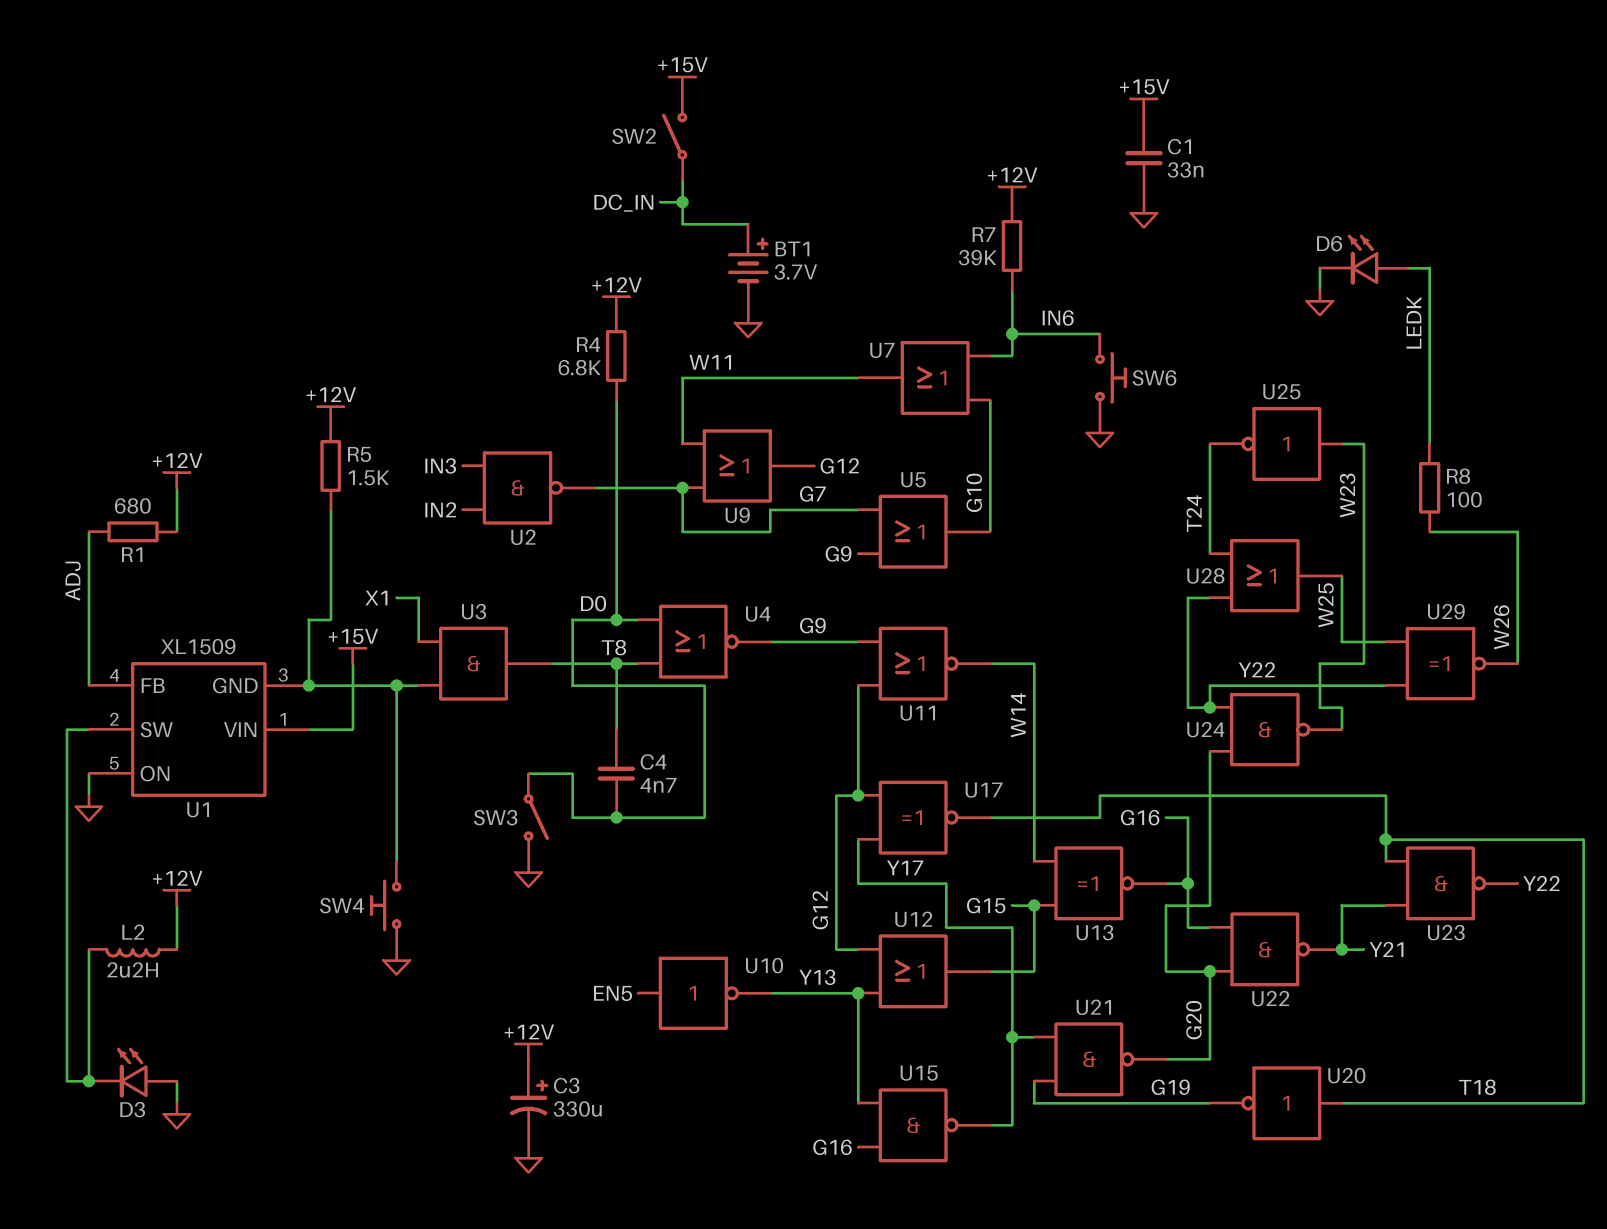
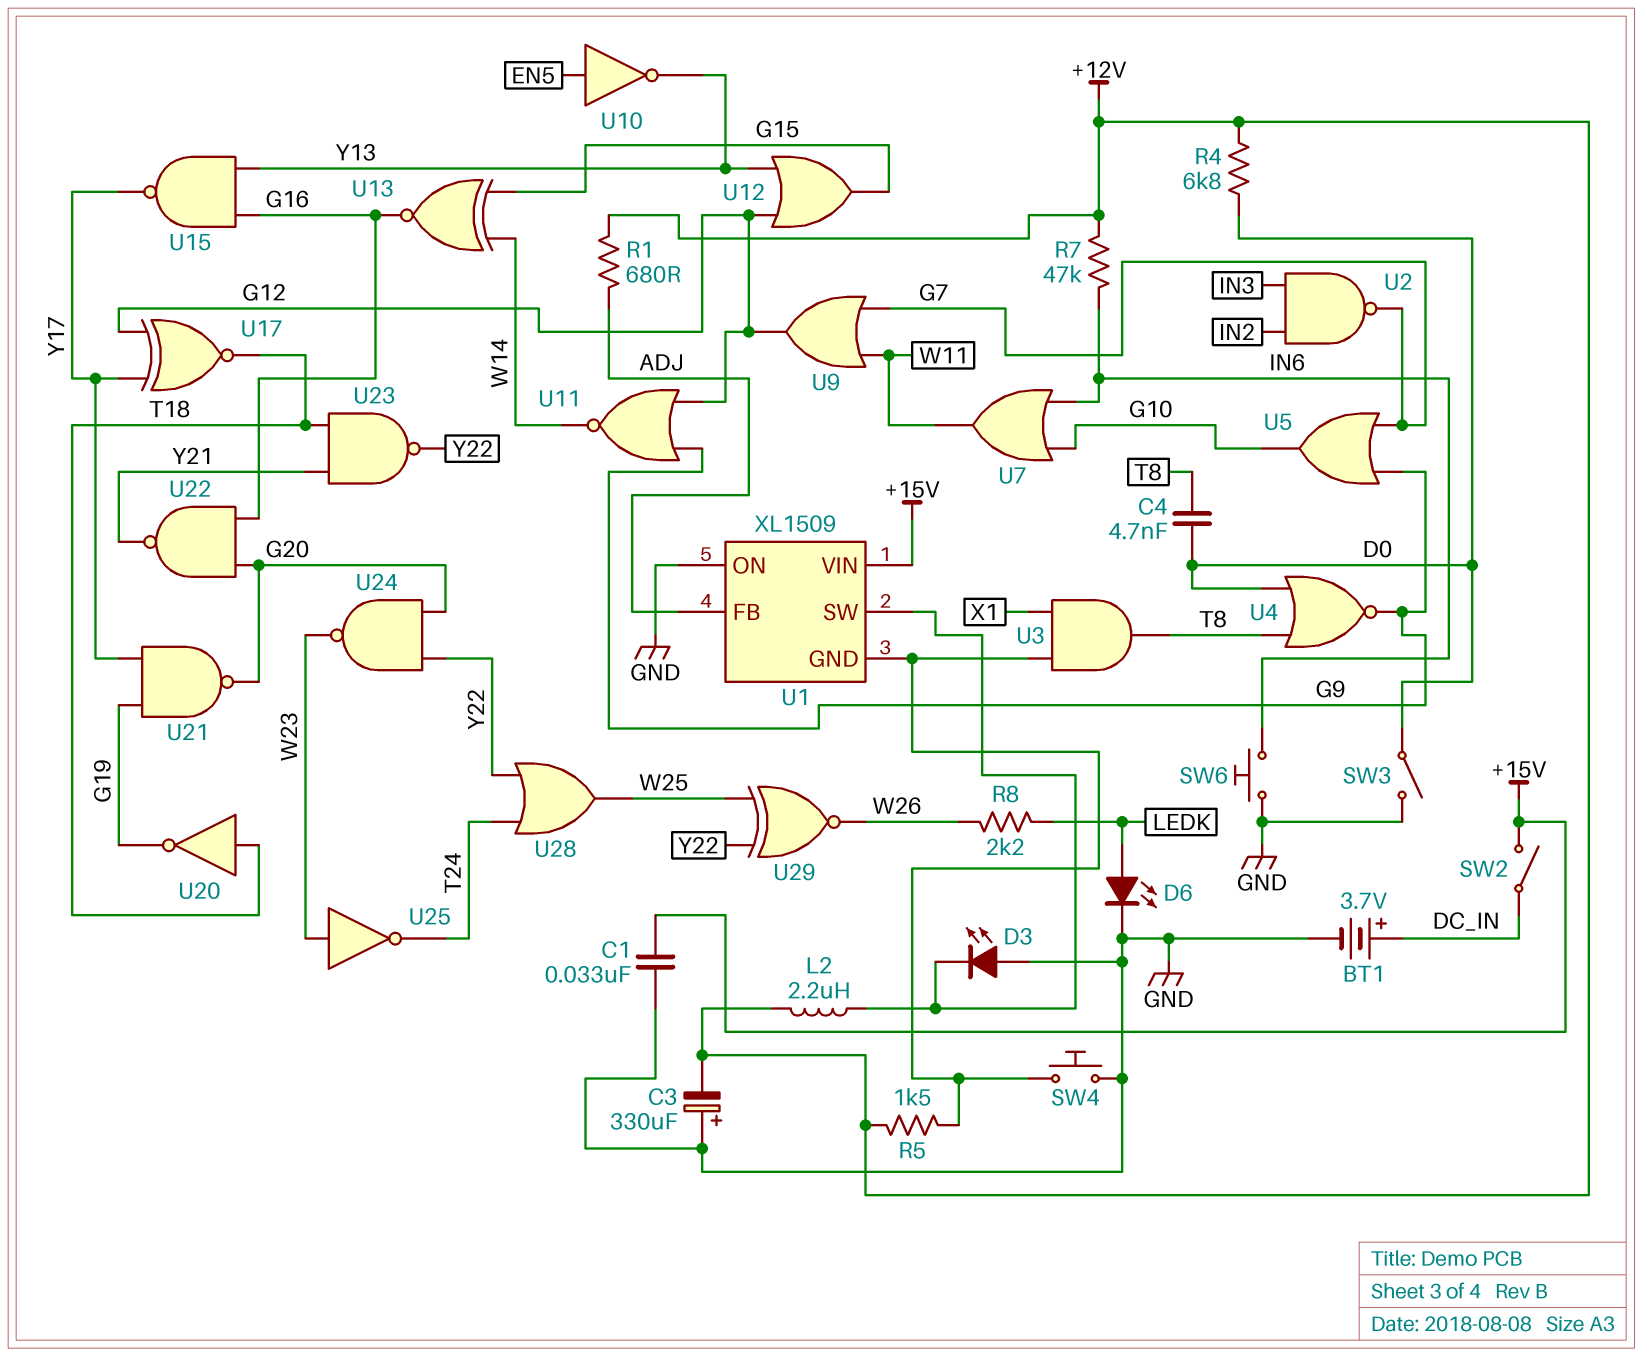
C3: 330uF (plus +12V, minus GND) -> 330uF (plus GND, minus +12V)
R7: 39k (+12V, IN6) -> 47k (+12V, IN6)
R8: 100 (LEDK, W26) -> 2.2k (LEDK, W26)

